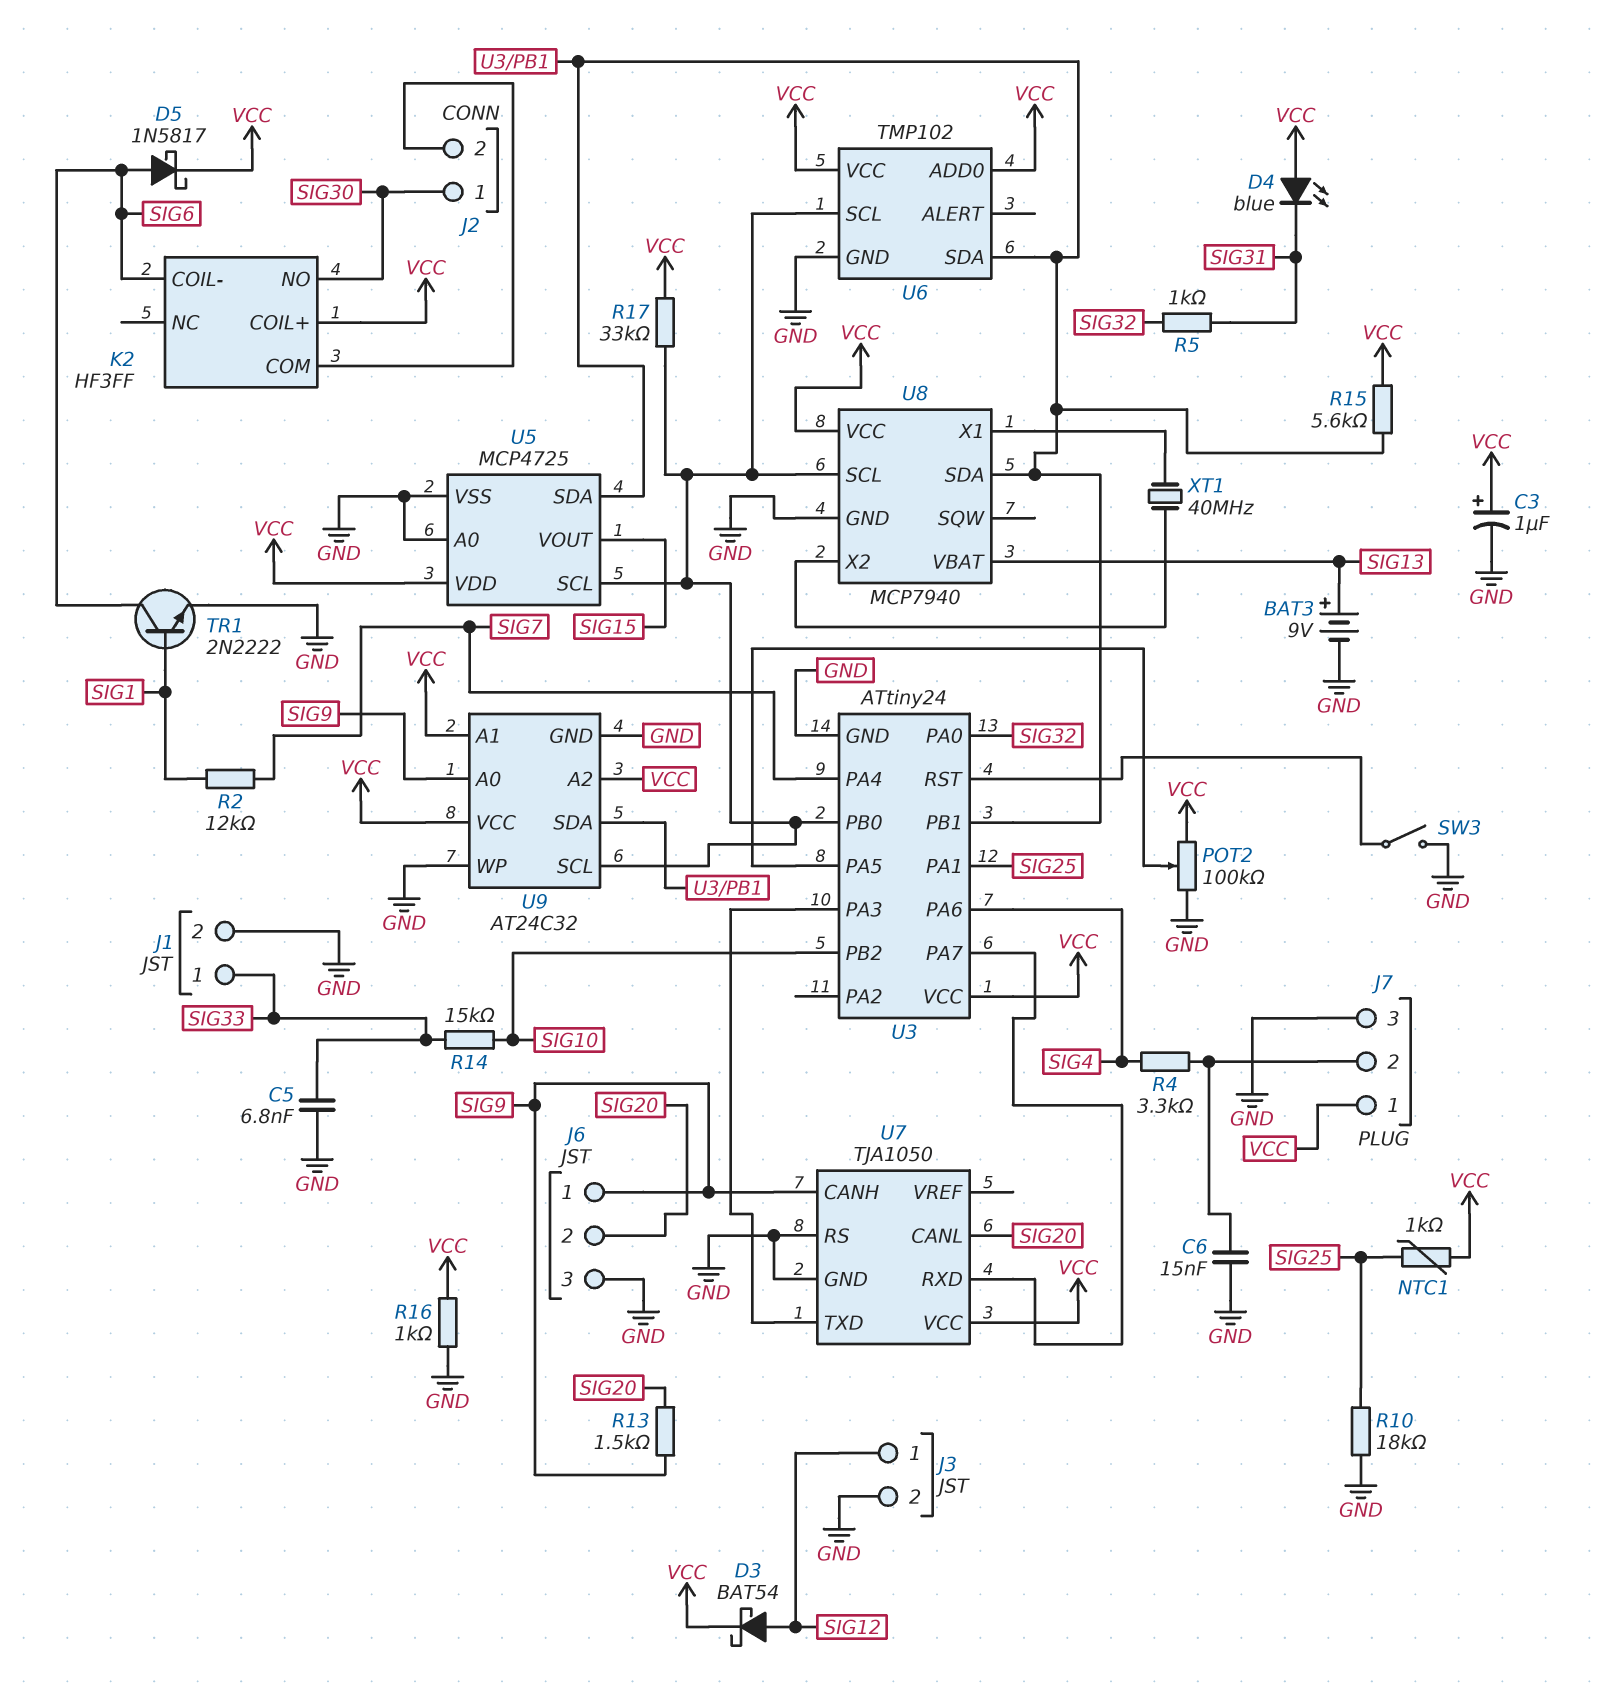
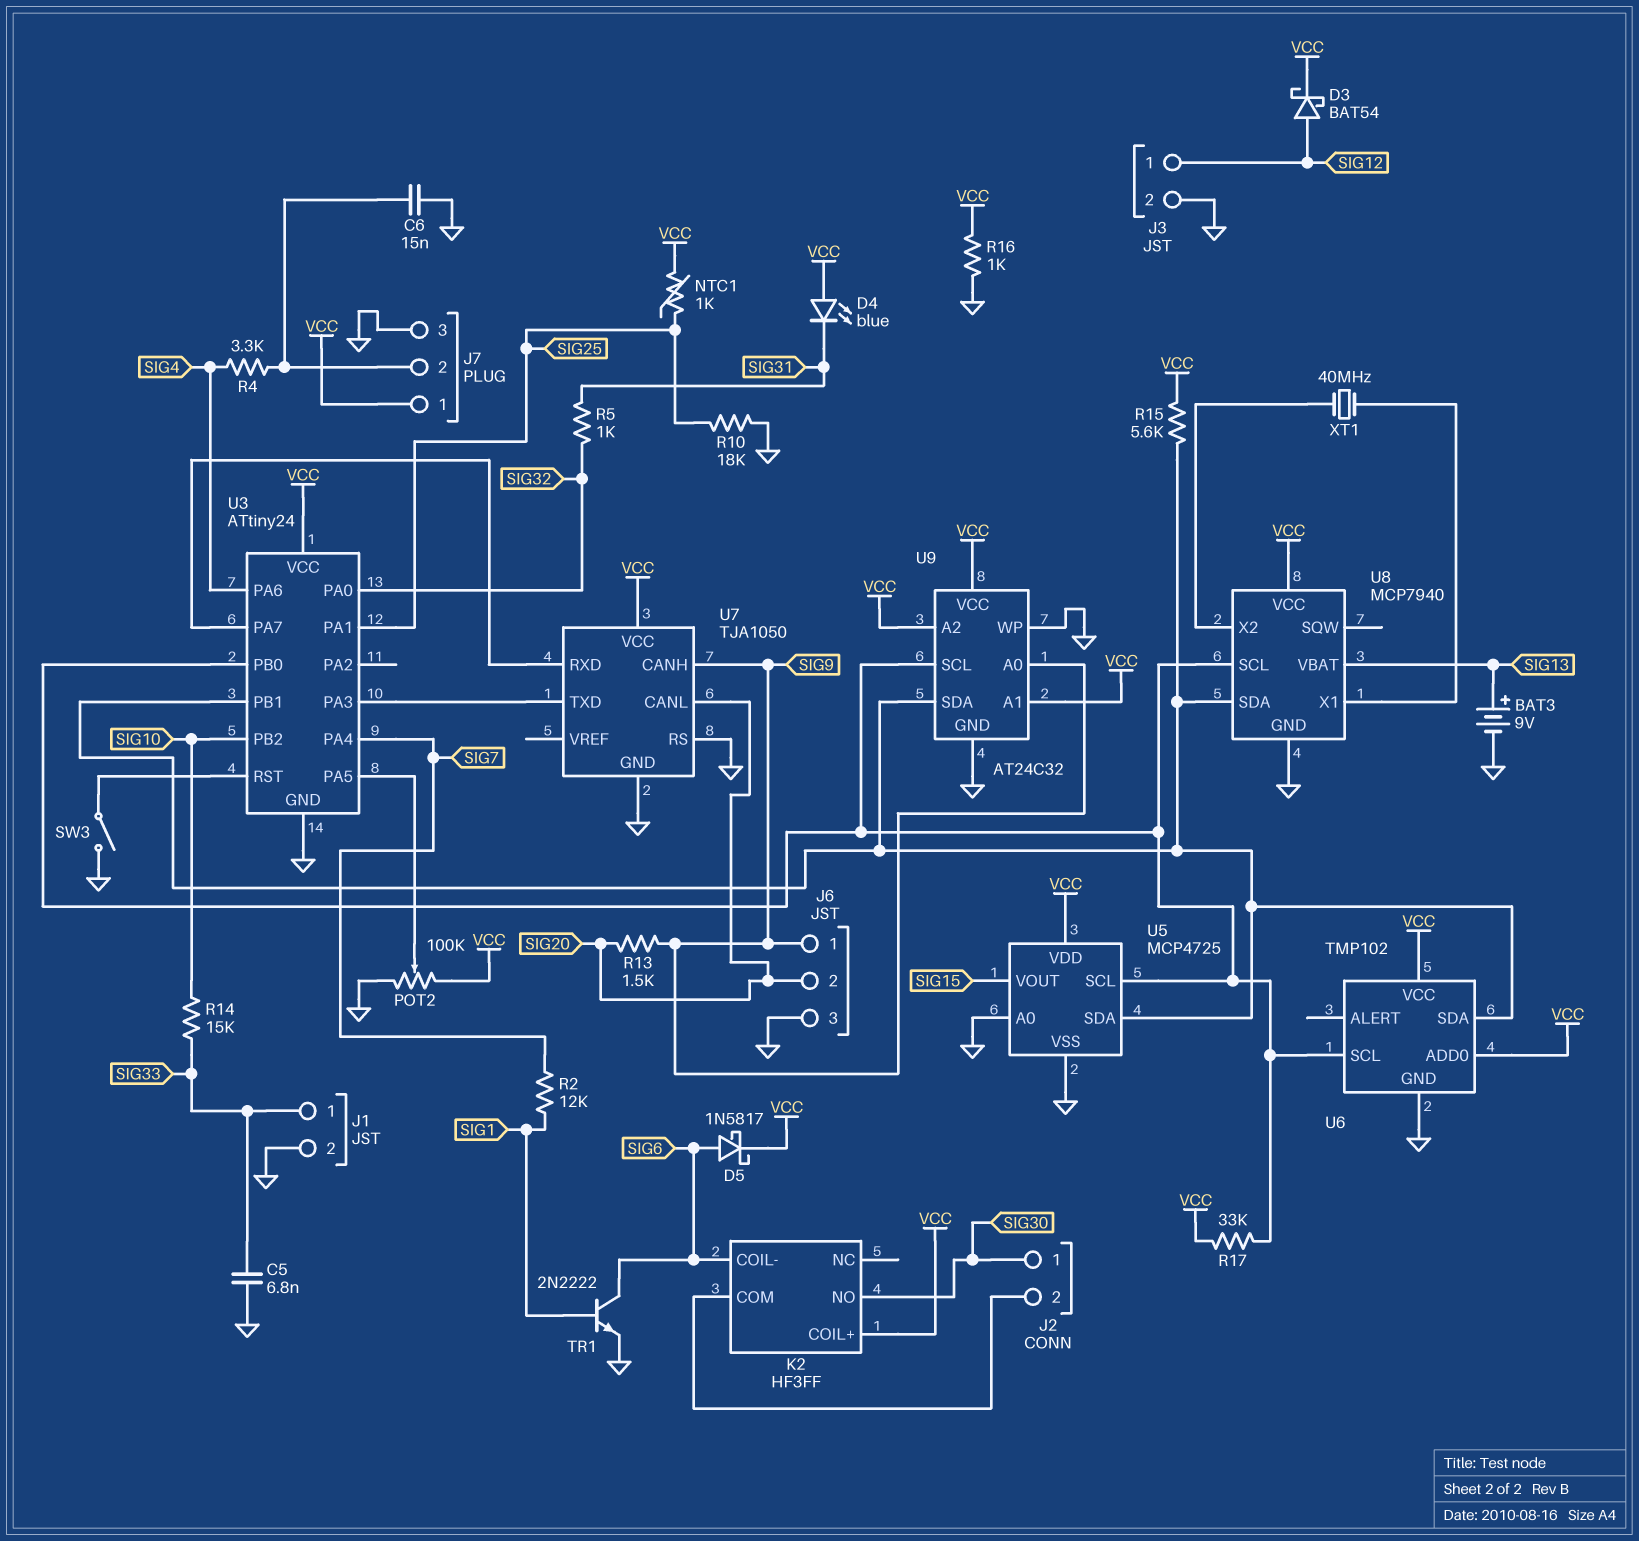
C3: 1uF (plus VCC, minus GND) -> none

